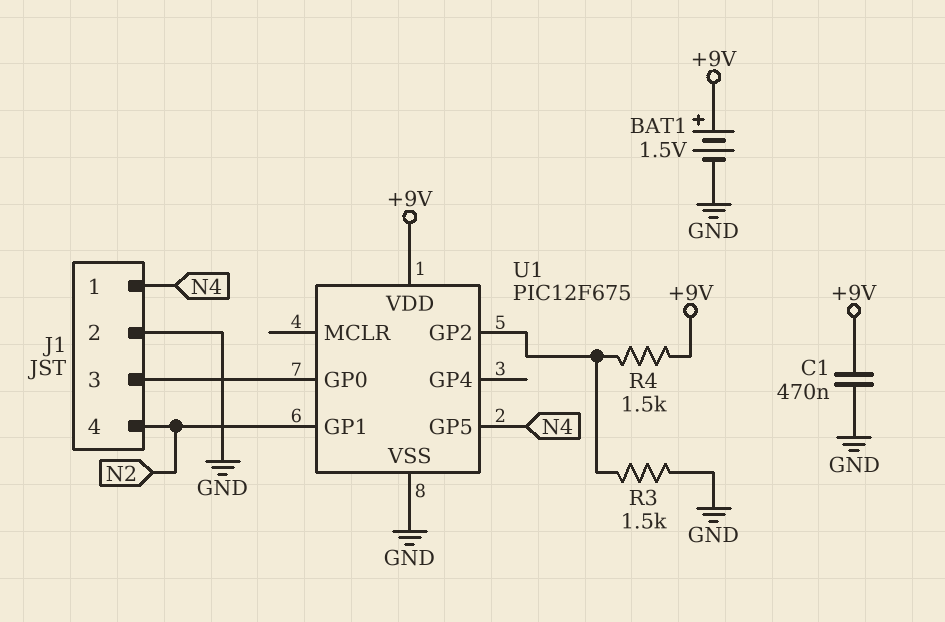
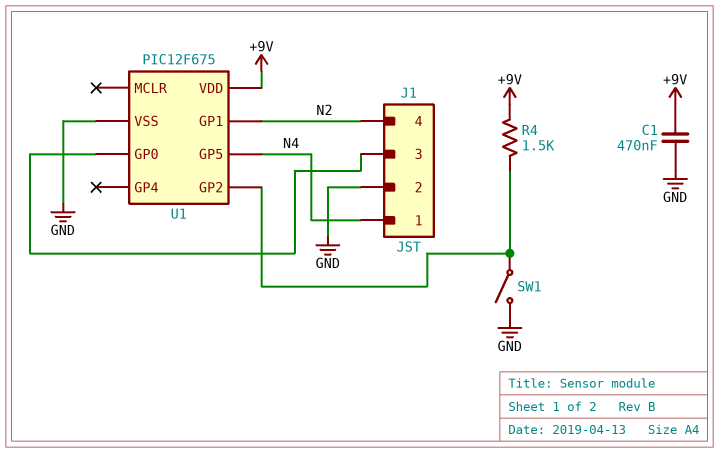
BAT1: 1.5V (plus +9V, minus GND) -> none
R3: 1.5k (GND, U1/GP2) -> none
SW1: none -> switch (GND, U1/GP2)

